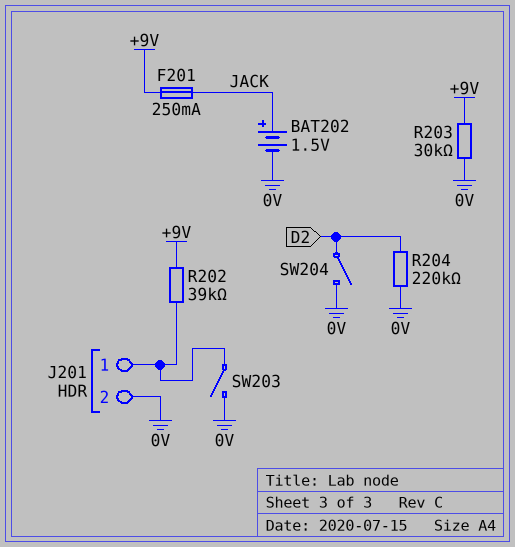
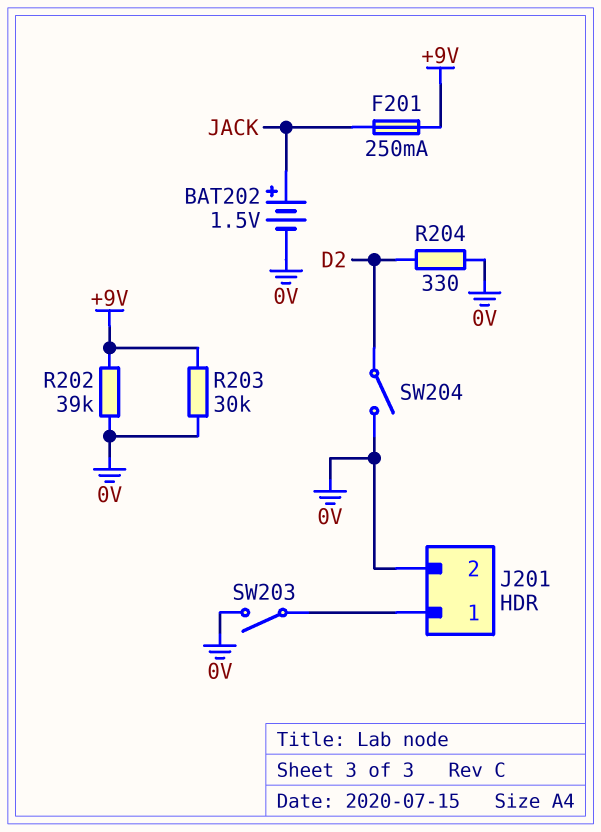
R202: 39k (+9V, J201/1) -> 39k (+9V, 0V)
R204: 220k (0V, D2) -> 330 (0V, D2)

